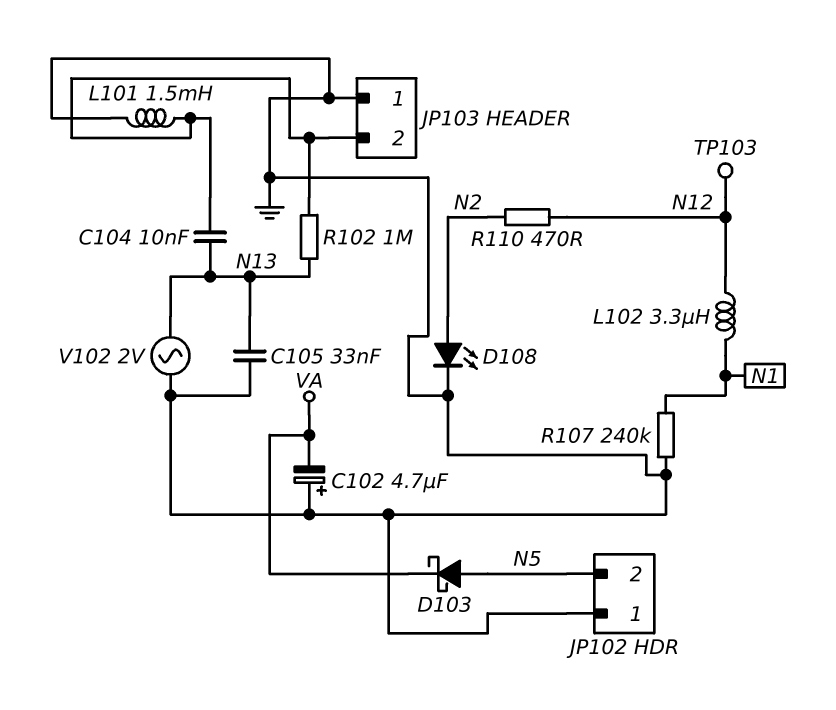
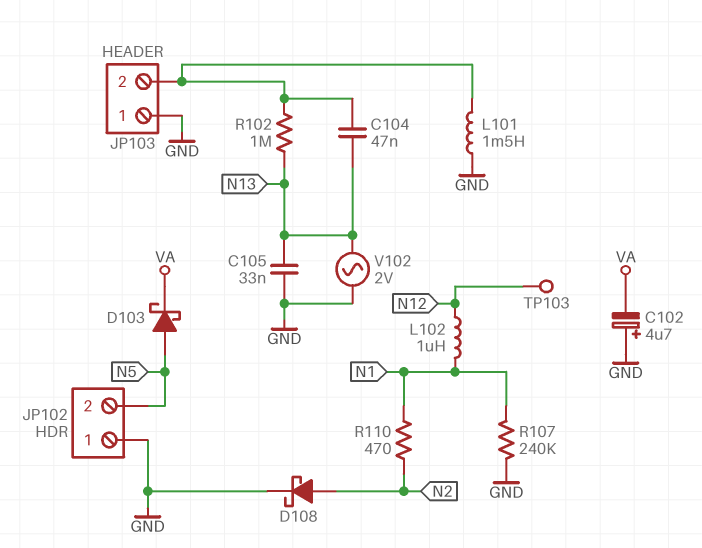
C104: 10nF (JP103/2, N13) -> 47nF (JP103/2, N13)
D108: LED (A N2, K GND) -> schottky (A N2, K GND)
L102: 3.3uH (N1, N12) -> 1uH (N1, N12)
R110: 470 (N2, N12) -> 470 (N1, N2)

